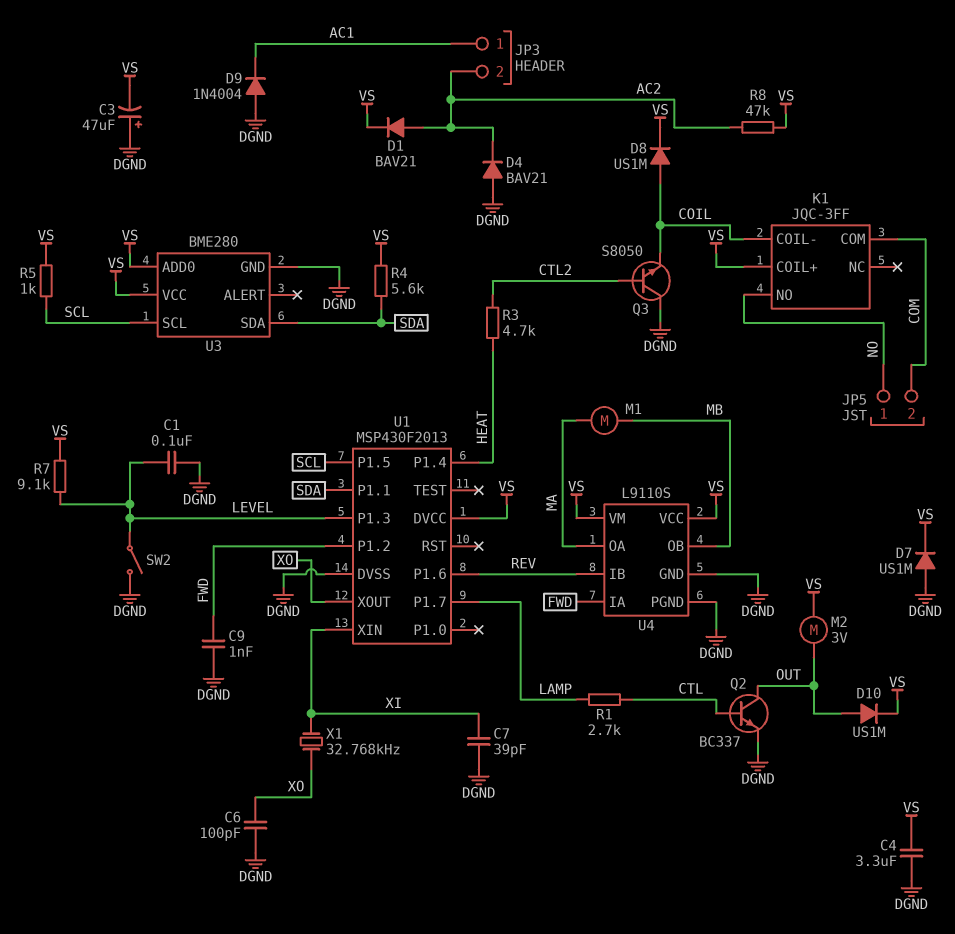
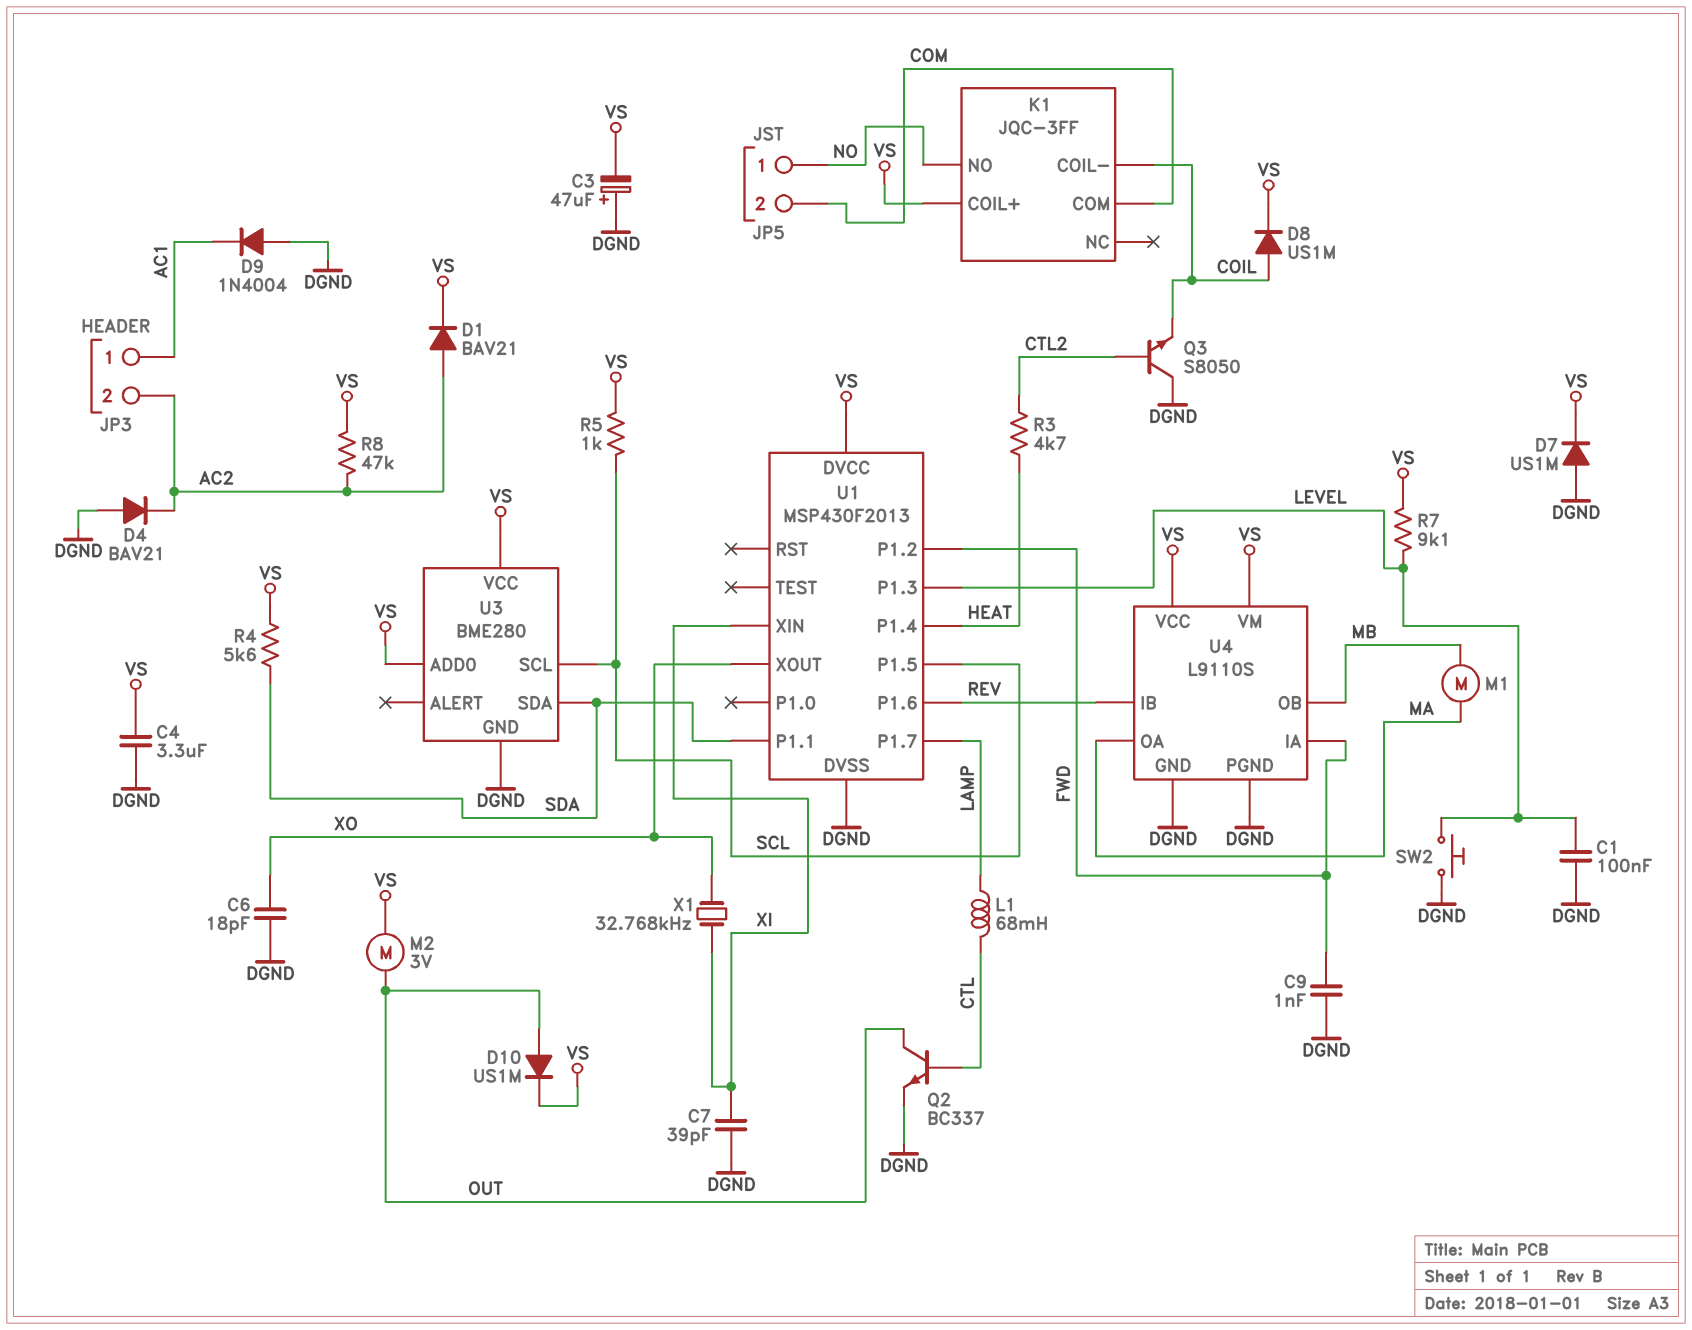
C6: 100pF (DGND, XO) -> 18pF (DGND, XO)
L1: none -> 68mH (CTL, LAMP)
R1: 2.7k (CTL, LAMP) -> none
SW2: switch (DGND, LEVEL) -> button (DGND, LEVEL)

